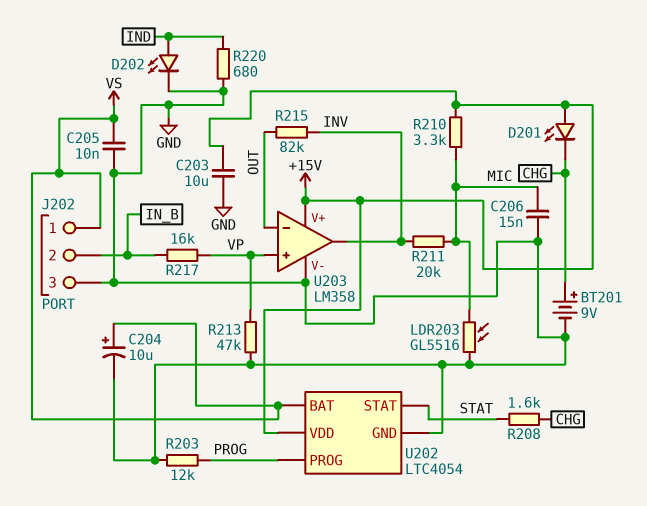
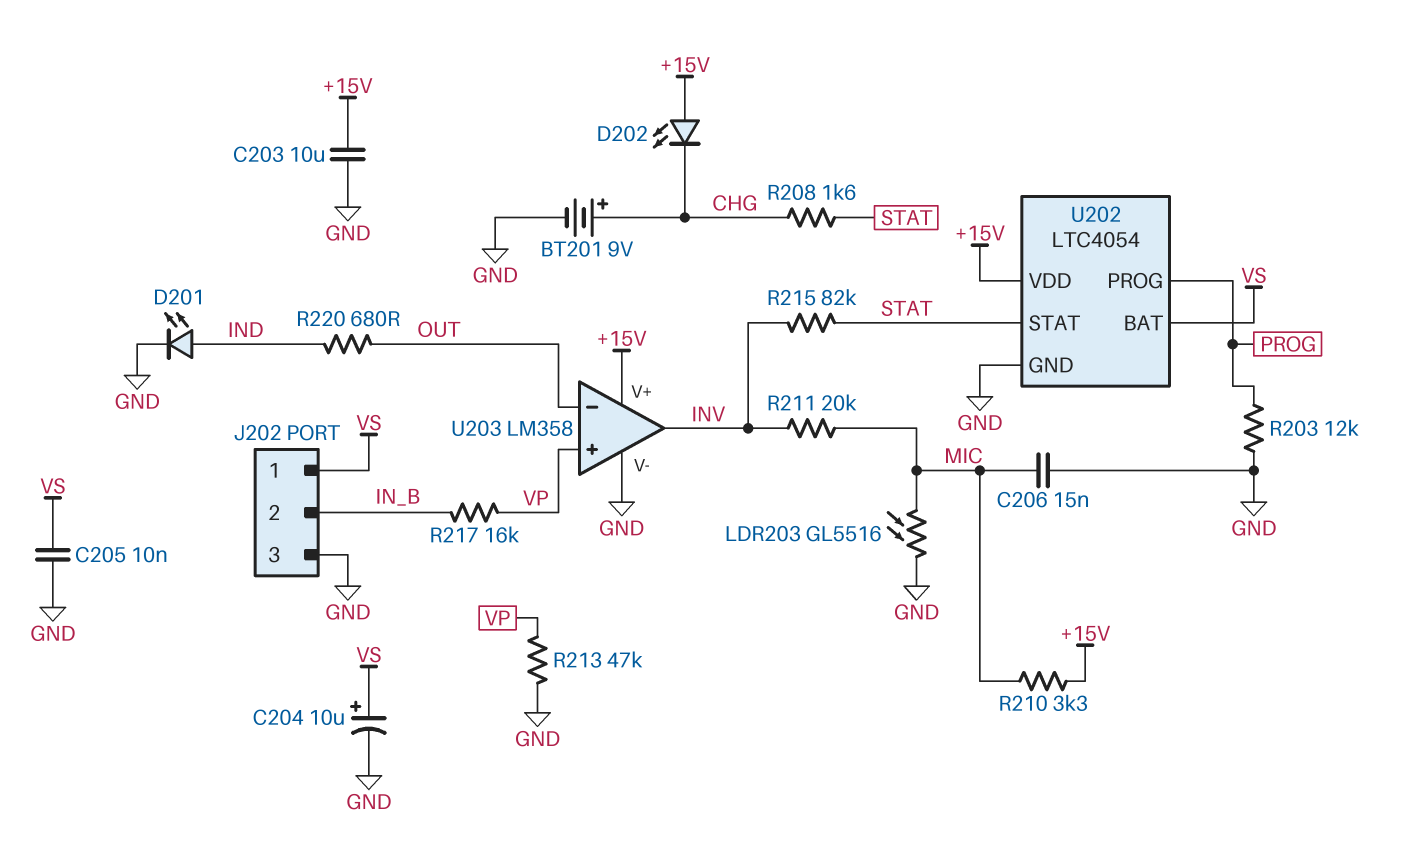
D201: LED (A +15V, K CHG) -> LED (A IND, K GND)
D202: LED (A IND, K GND) -> LED (A +15V, K CHG)
R215: 82k (INV, OUT) -> 82k (INV, STAT)
R220: 680 (GND, IND) -> 680 (IND, OUT)

